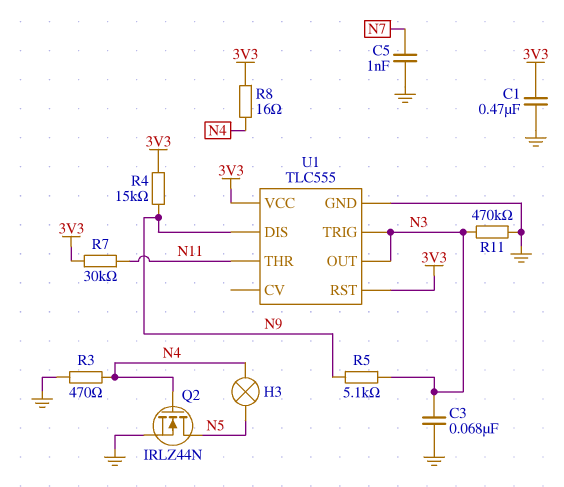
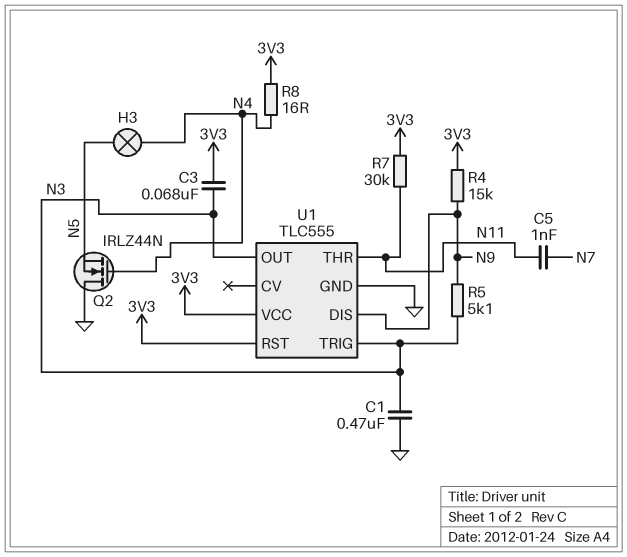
C1: 470nF (3V3, GND) -> 470nF (GND, N3)
C3: 68nF (GND, N3) -> 68nF (3V3, N3)
C5: 1nF (GND, N7) -> 1nF (N7, N11)
Q2: NMOS IRLZ44N (G N4, D N5, S GND) -> NMOS IRLZ44N (G N4, D GND, S N5)
R3: 470 (GND, N4) -> none
R11: 470k (GND, N3) -> none

